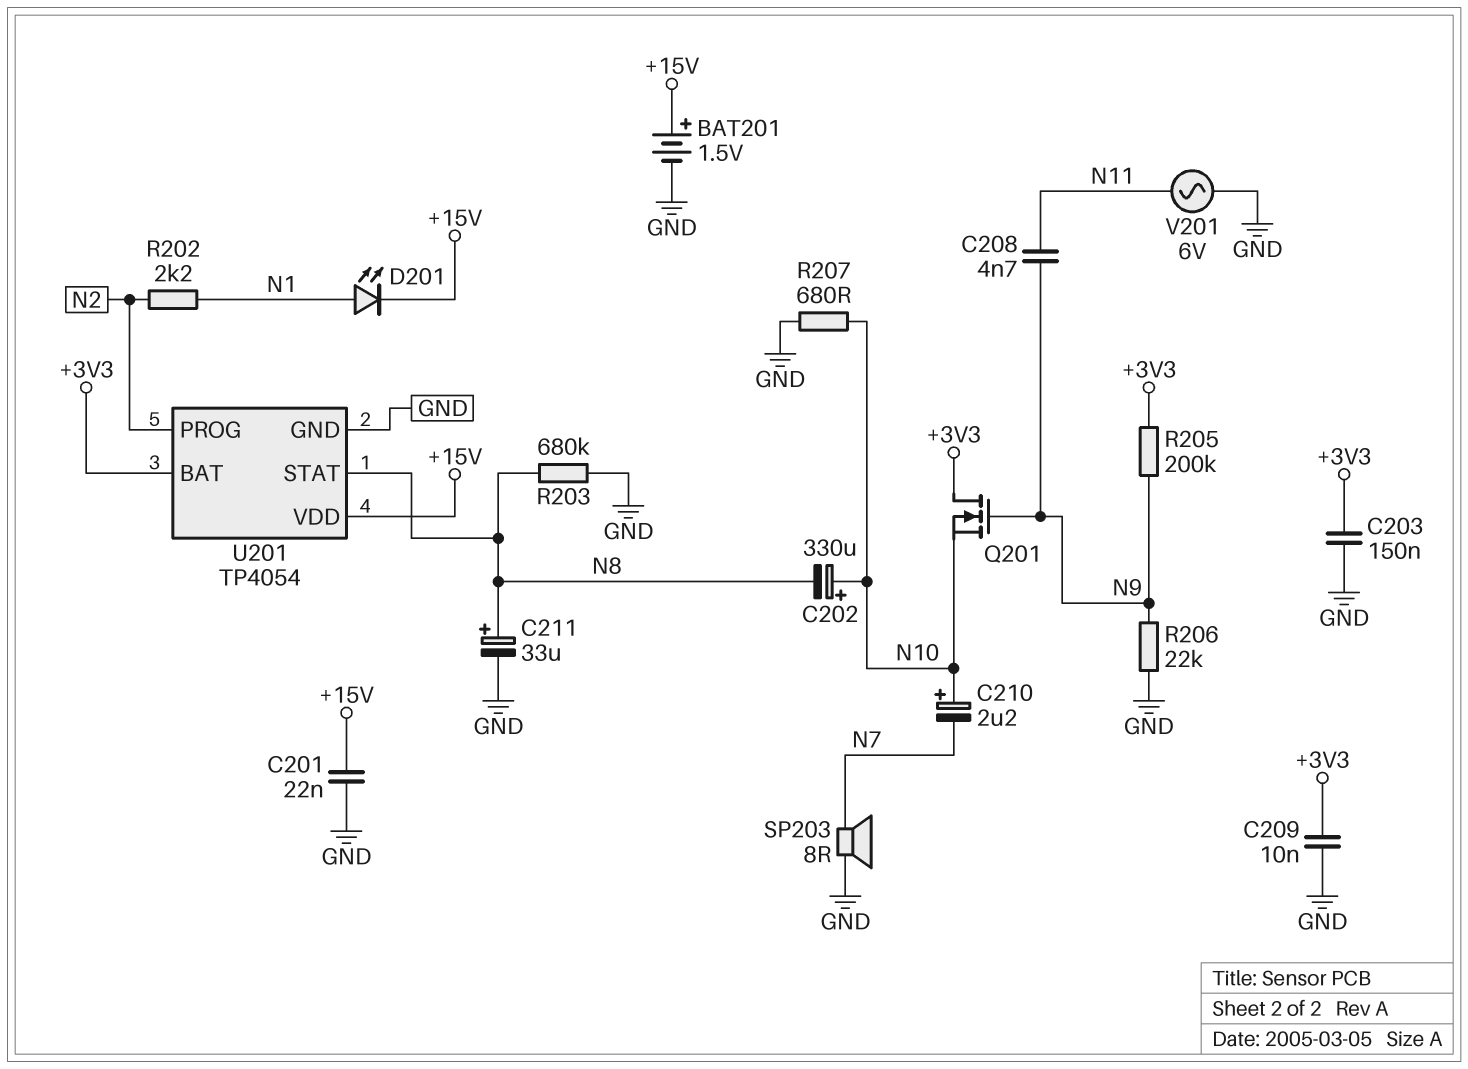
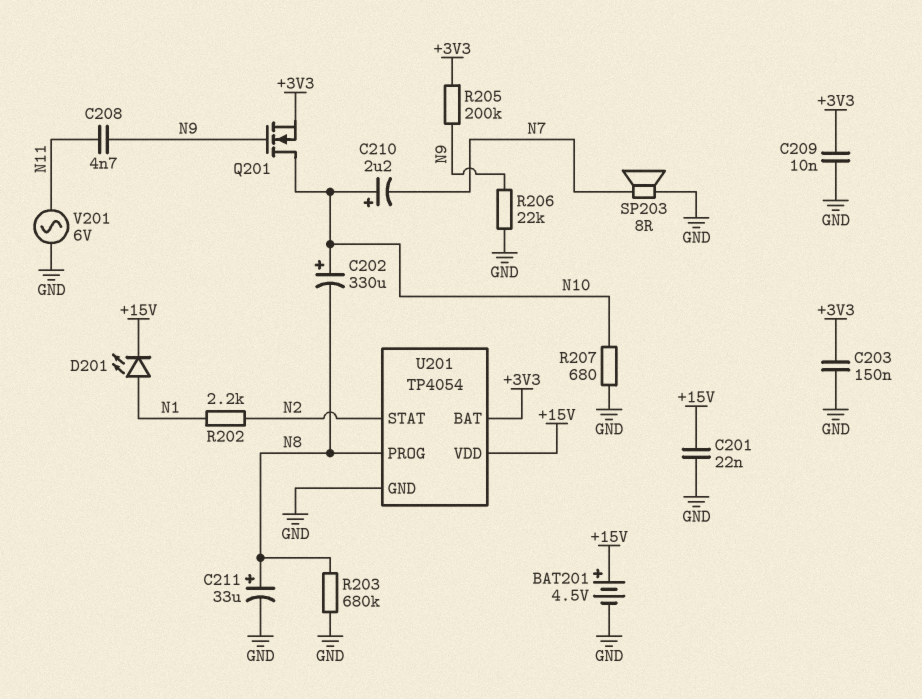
BAT201: 1.5V (plus +15V, minus GND) -> 4.5V (plus +15V, minus GND)
Q201: NMOS (G N9, D +3V3, S N10) -> NMOS (G N9, D N10, S +3V3)
U201 pin PROG: N2 -> N8
U201 pin STAT: N8 -> N2

